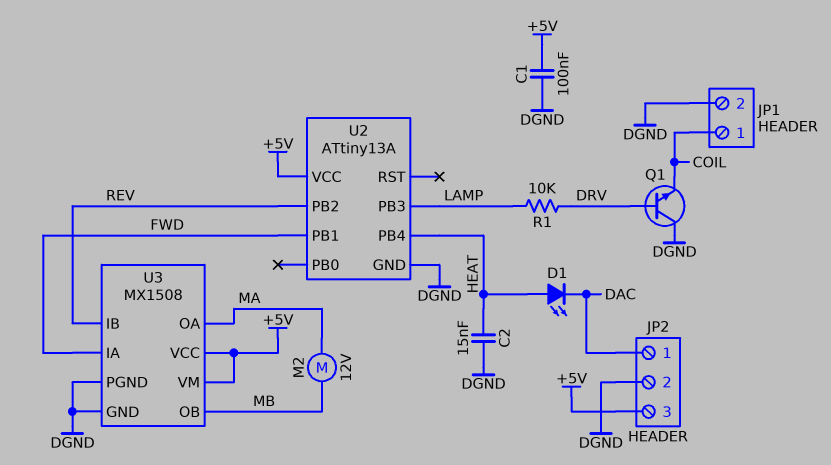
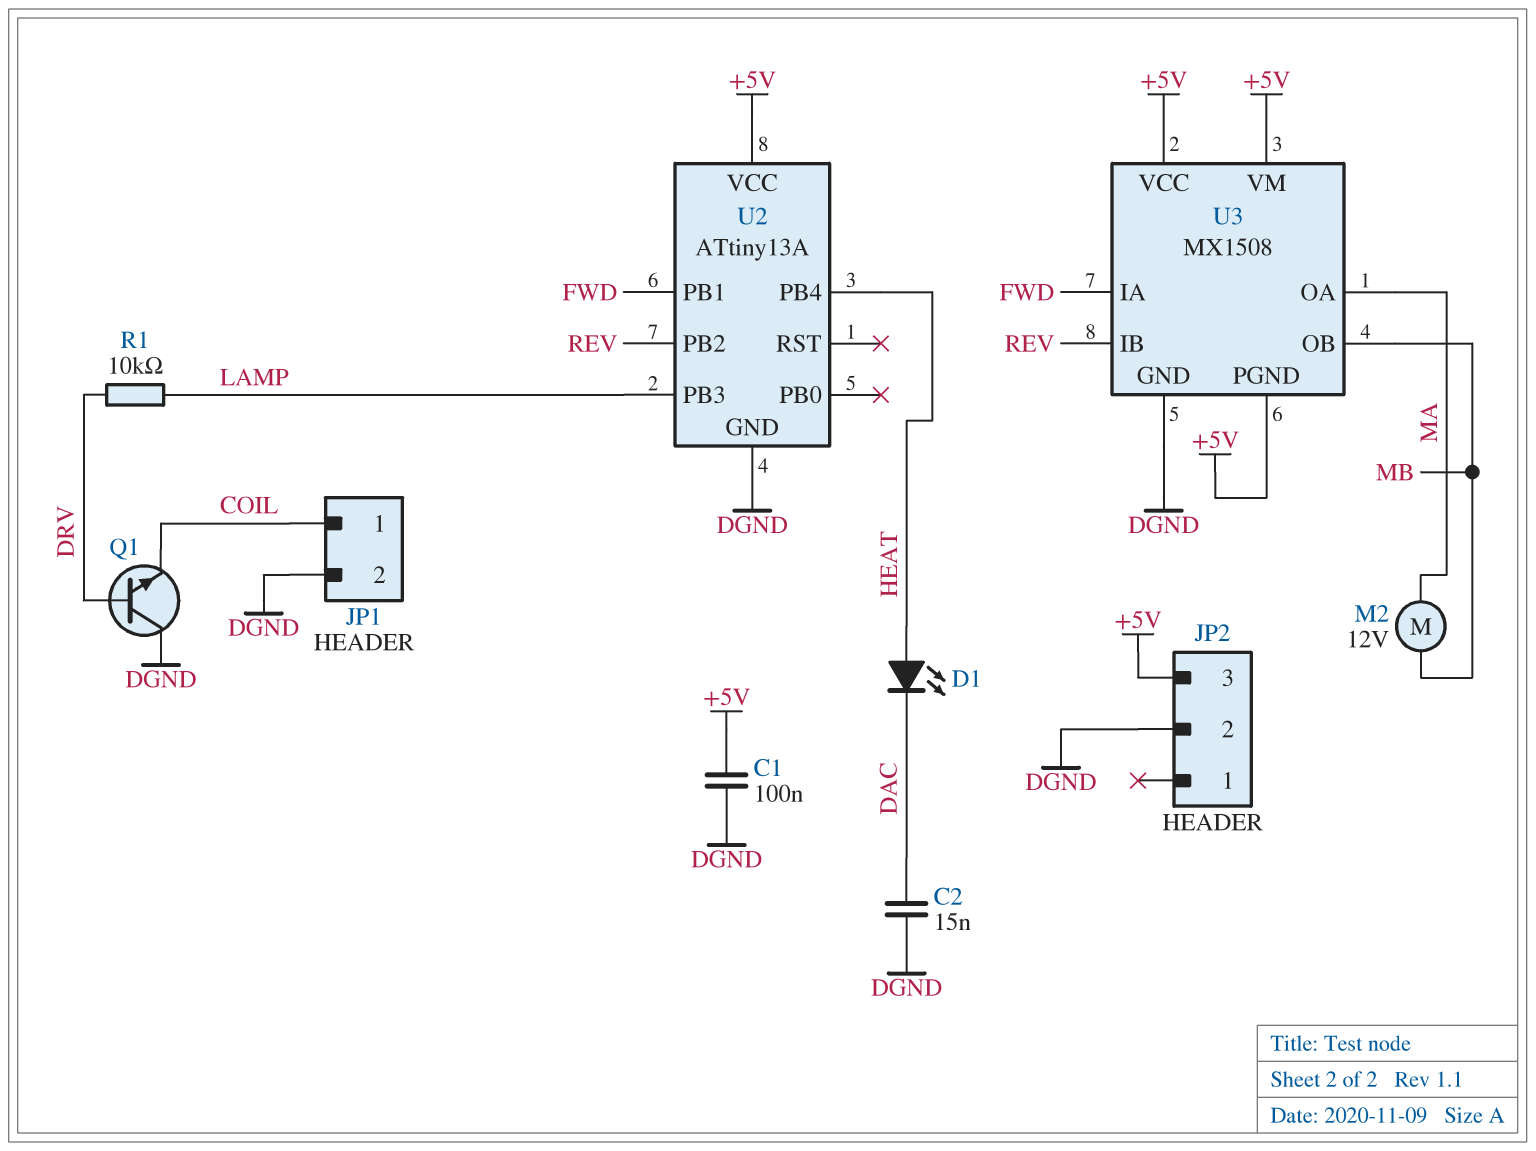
C2: 15nF (DGND, HEAT) -> 15nF (DAC, DGND)
JP2 pin 1: DAC -> none
U3 pin PGND: DGND -> +5V

